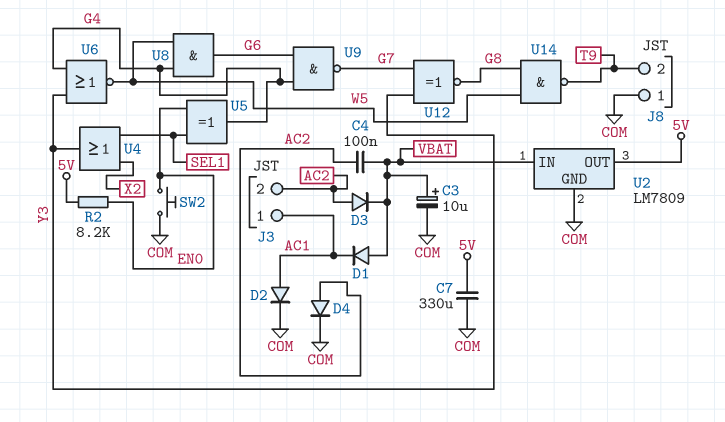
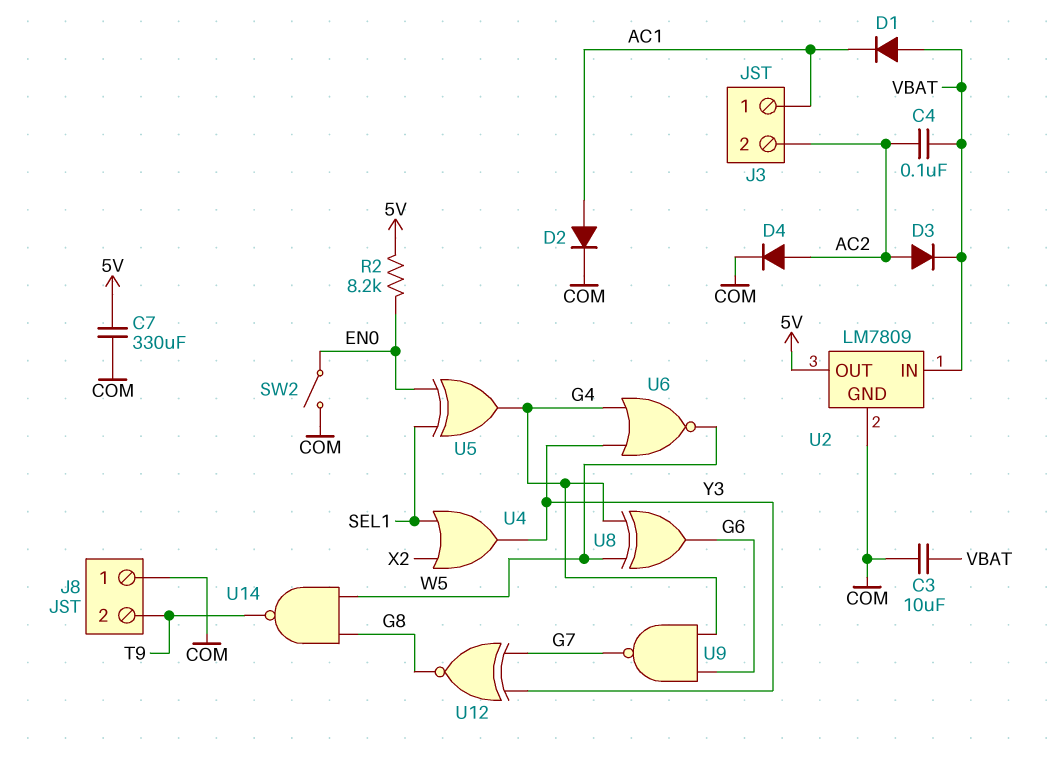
C3: 10uF (plus VBAT, minus COM) -> 10uF (COM, VBAT)
SW2: button (COM, EN0) -> switch (COM, EN0)
U8: AND (in G4, in W5, out G6) -> XOR (in G4, in W5, out G6)

